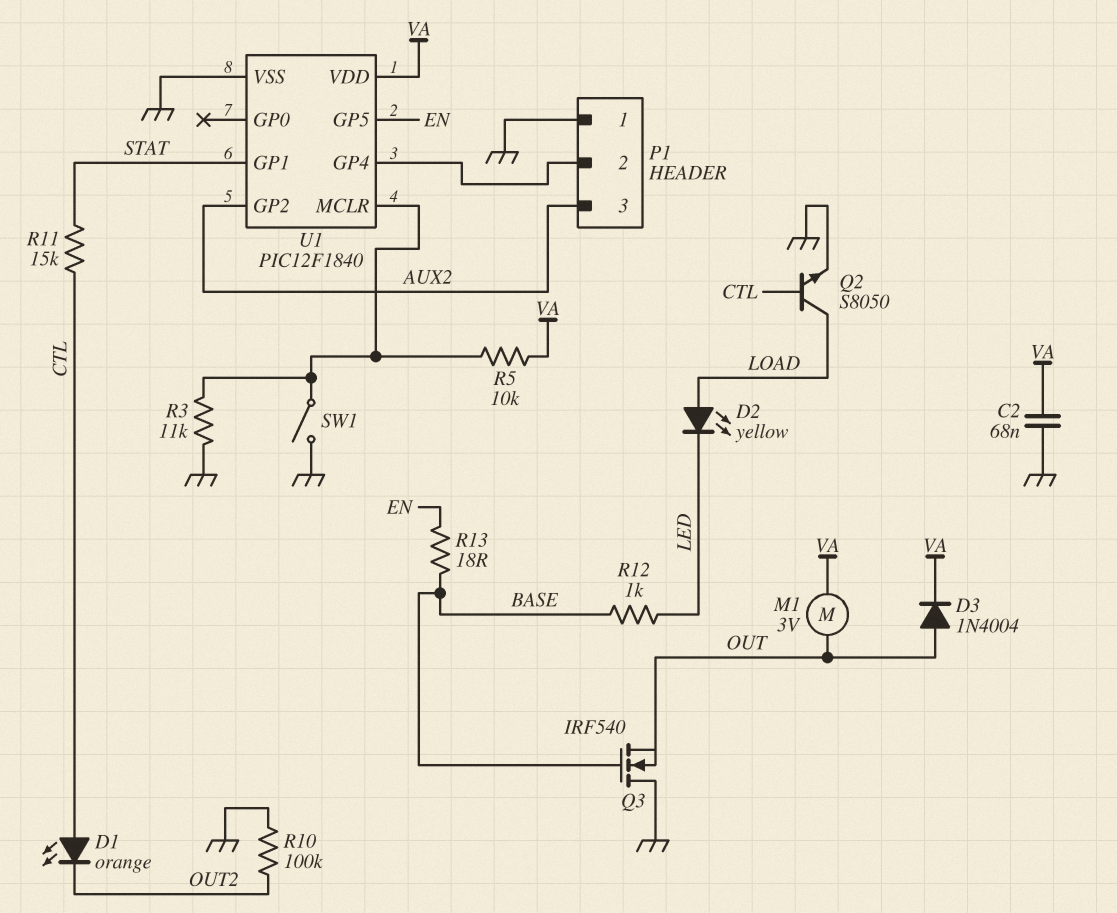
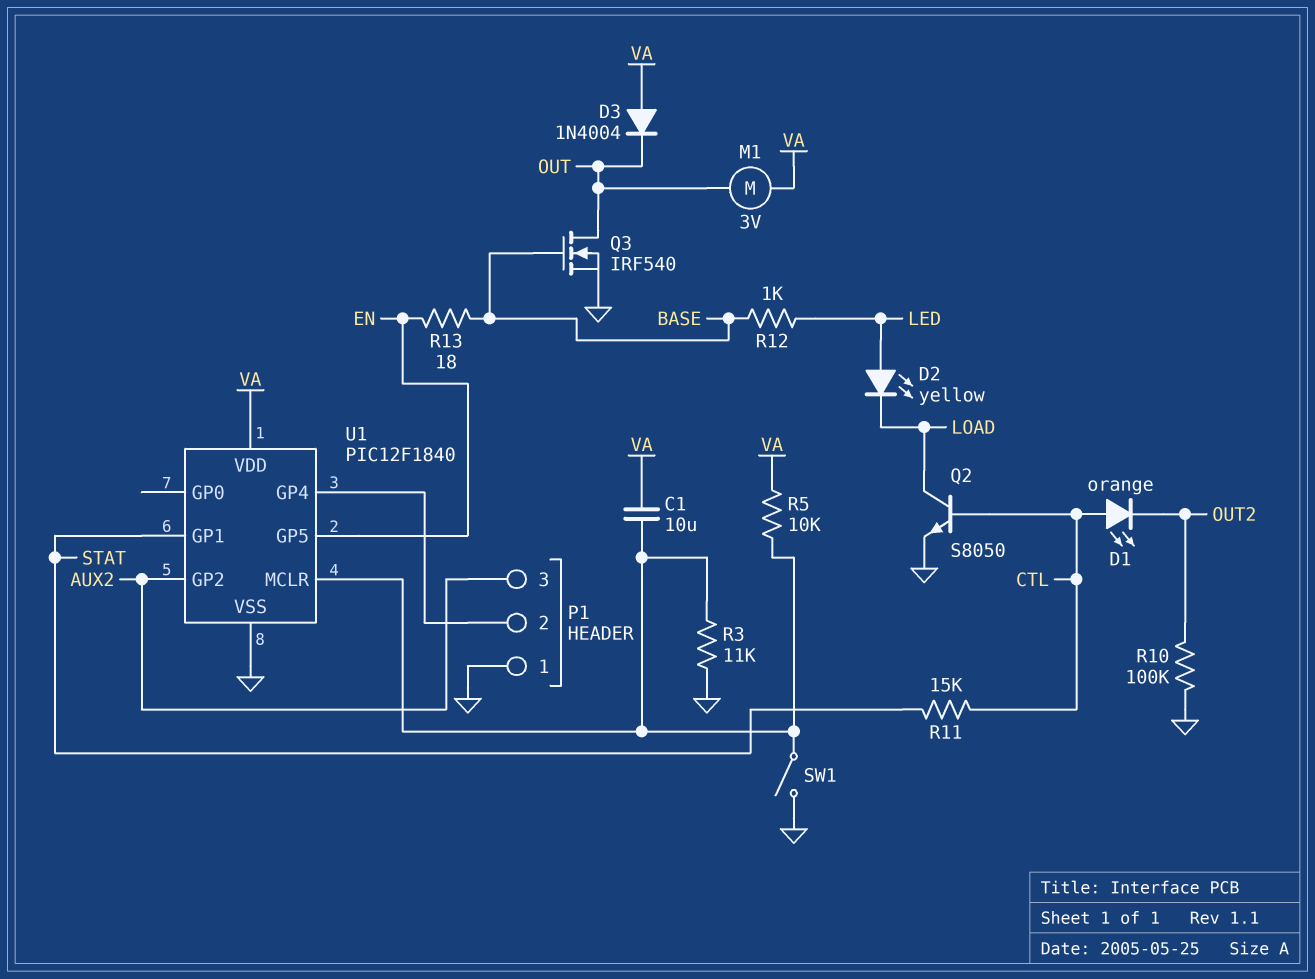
C1: none -> 10uF (U1/MCLR, VA)
C2: 68nF (GND, VA) -> none
D2: LED yellow (A LOAD, K LED) -> LED yellow (A LED, K LOAD)
D3: diode 1N4004 (A OUT, K VA) -> diode 1N4004 (A VA, K OUT)
Q3: NMOS IRF540 (G BASE, D GND, S OUT) -> NMOS IRF540 (G BASE, D OUT, S GND)

